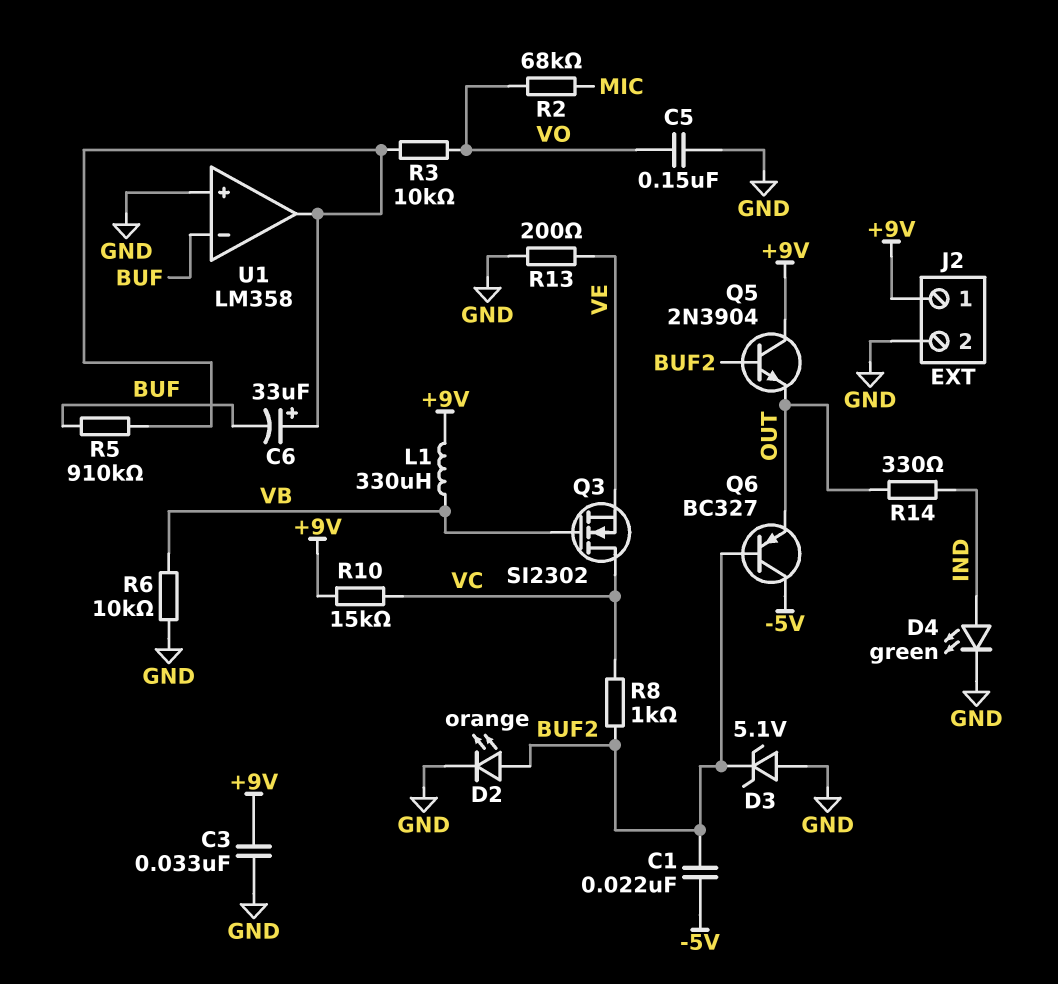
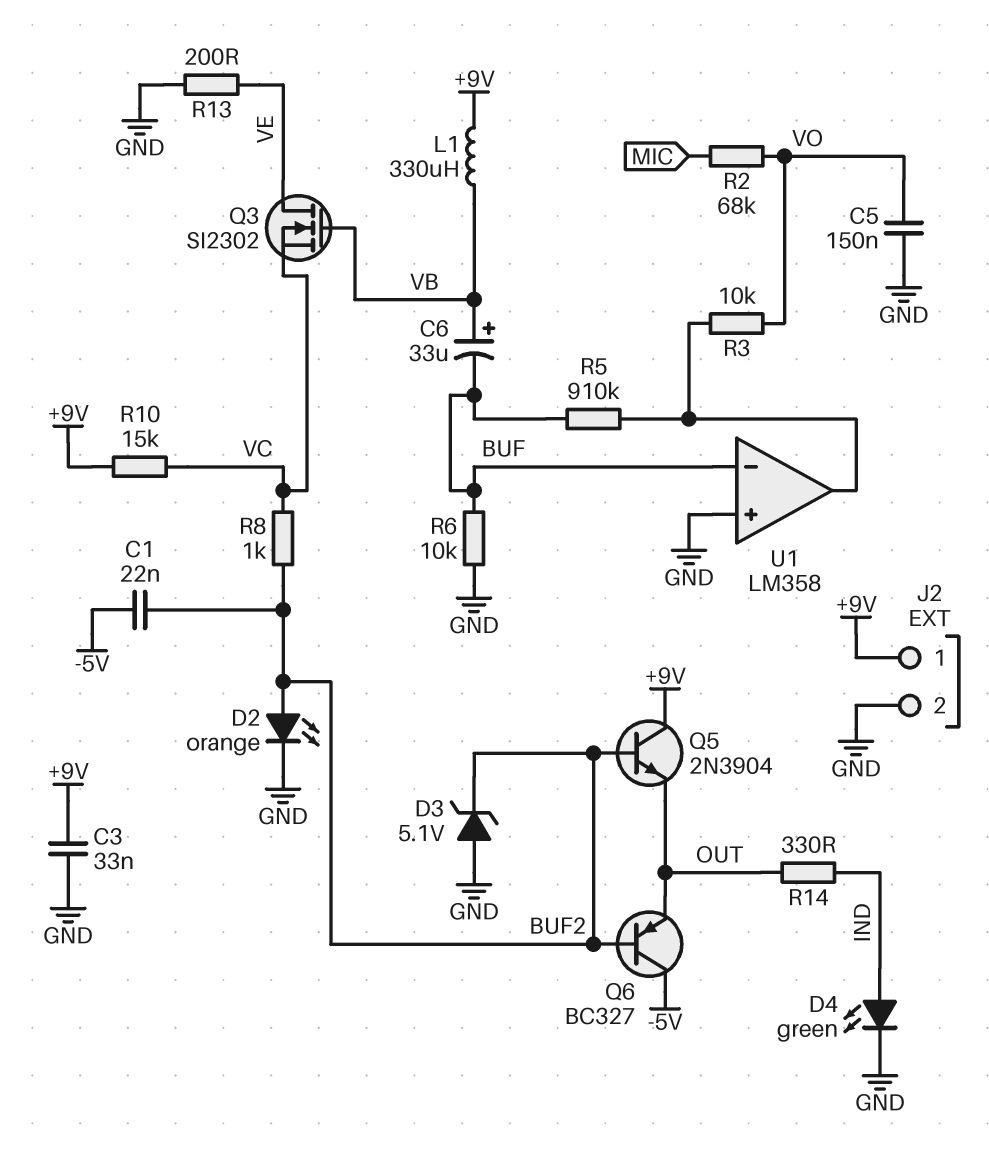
C6: 33uF (plus U1/out, minus BUF) -> 33uF (plus VB, minus BUF)
Q3: NMOS SI2302 (G VB, D VC, S VE) -> NMOS SI2302 (G VB, D VE, S VC)
R6: 10k (GND, VB) -> 10k (BUF, GND)

